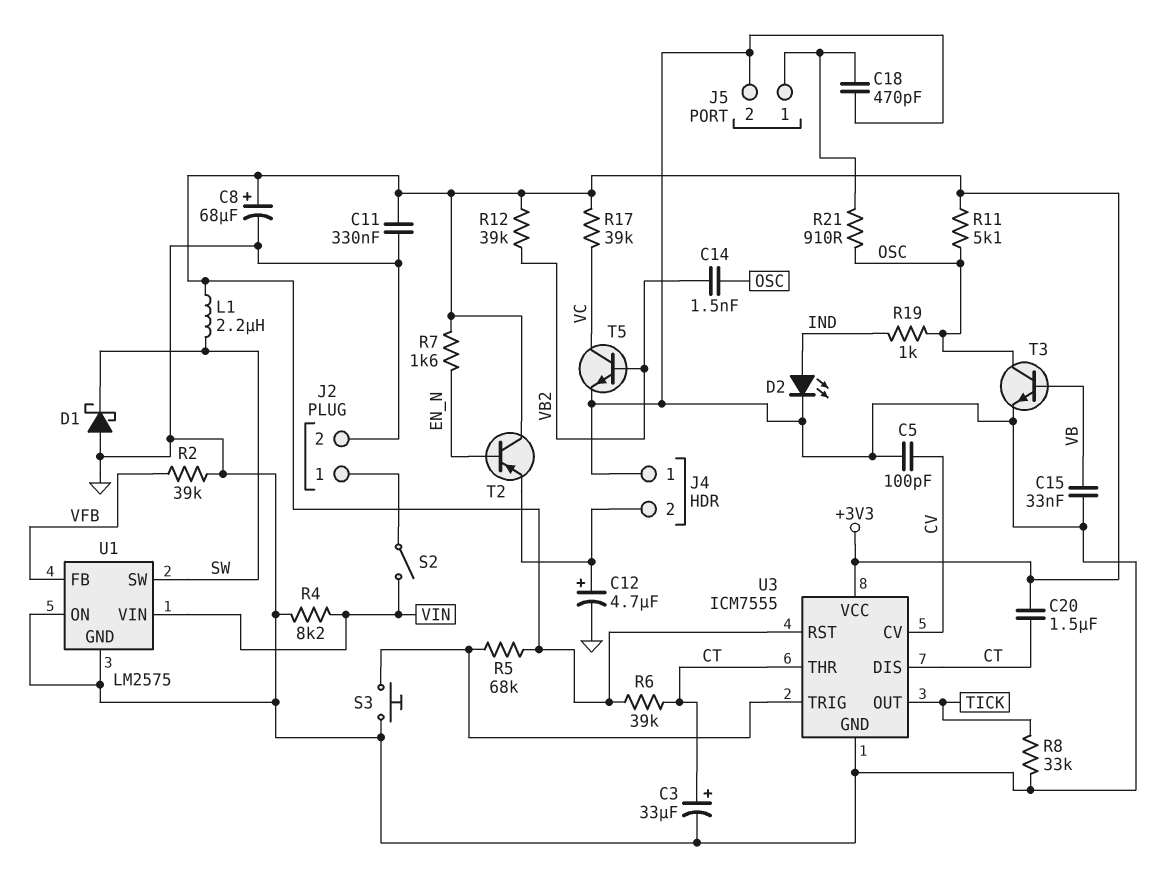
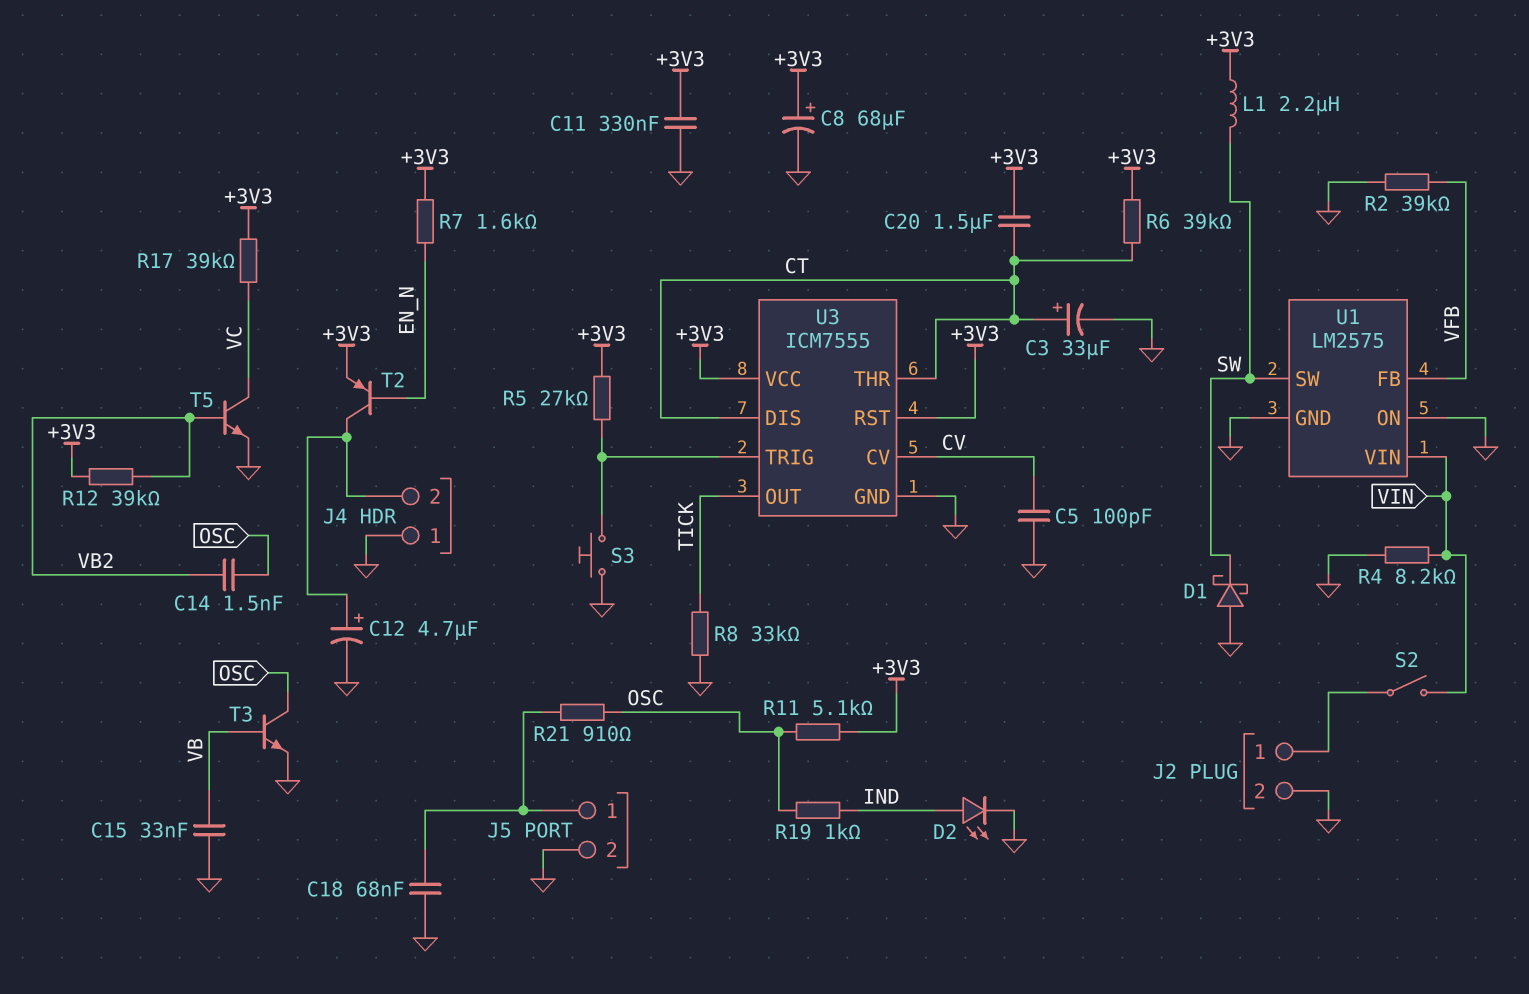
C18: 470pF (GND, J5/1) -> 68nF (GND, J5/1)
R5: 68k (+3V3, U3/TRIG) -> 27k (+3V3, U3/TRIG)
T2: PNP (B EN_N, C +3V3, E J4/2) -> PNP (B EN_N, C J4/2, E +3V3)

